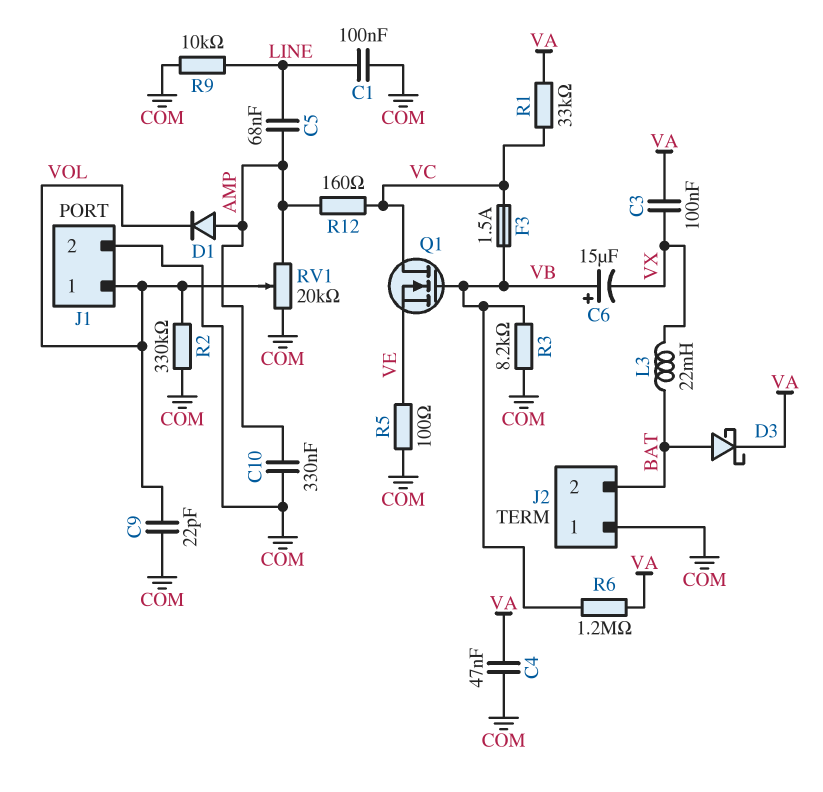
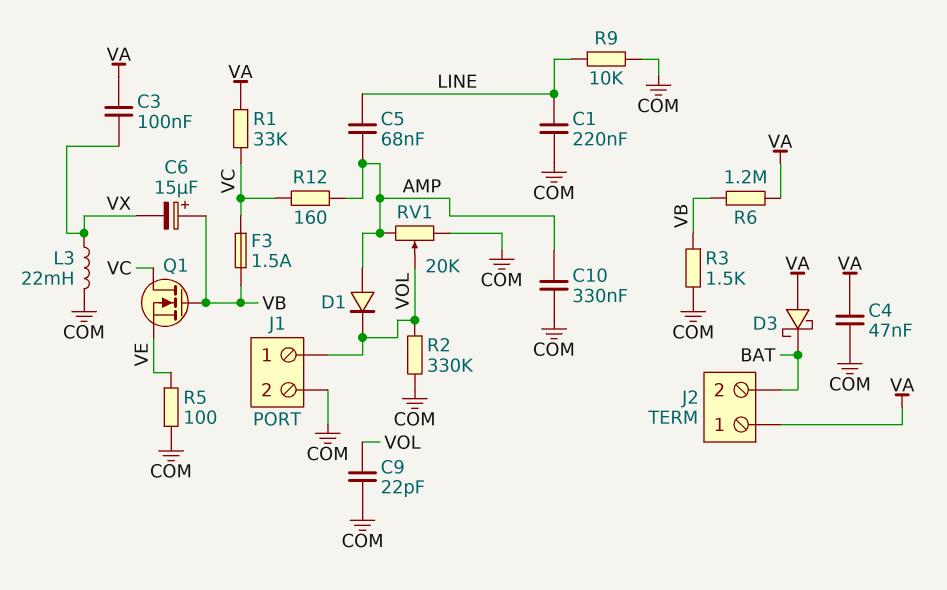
C1: 100nF (COM, LINE) -> 220nF (COM, LINE)
D3: schottky (A BAT, K VA) -> schottky (A VA, K BAT)
J2 pin 1: COM -> VA
L3: 22mH (BAT, VX) -> 22mH (COM, VX)
R3: 8.2k (COM, VB) -> 1.5k (COM, VB)

